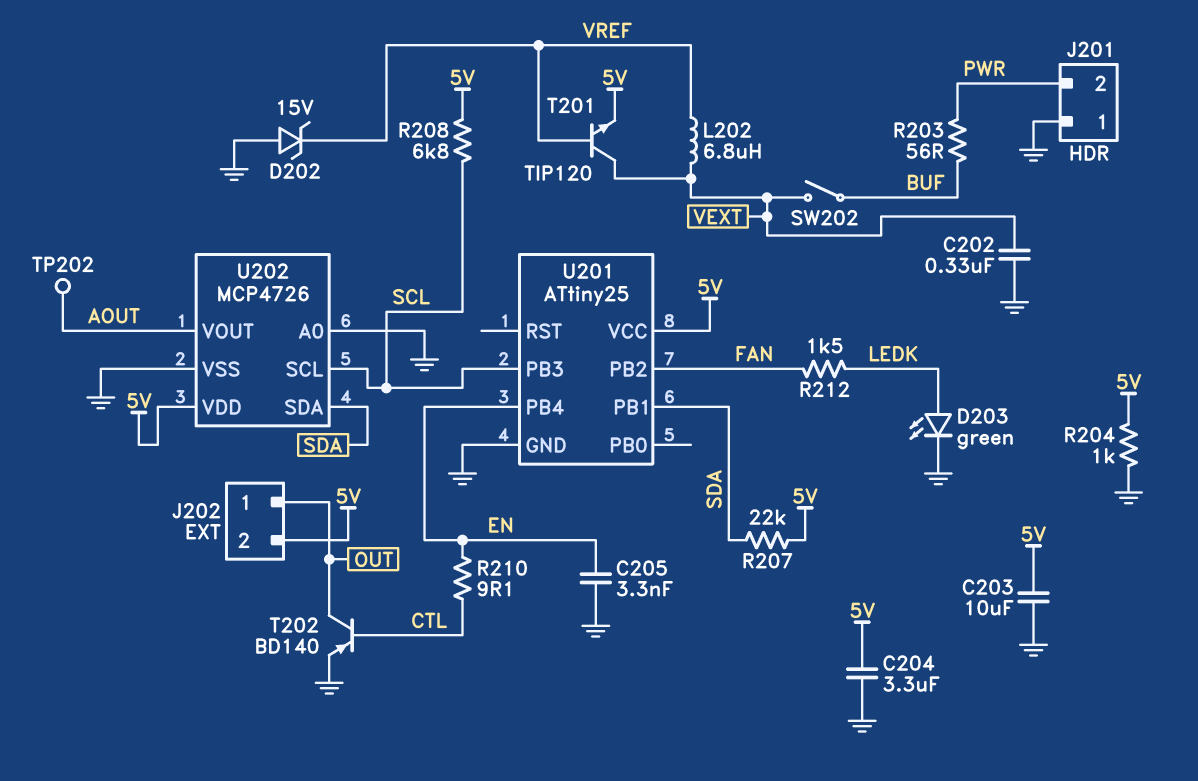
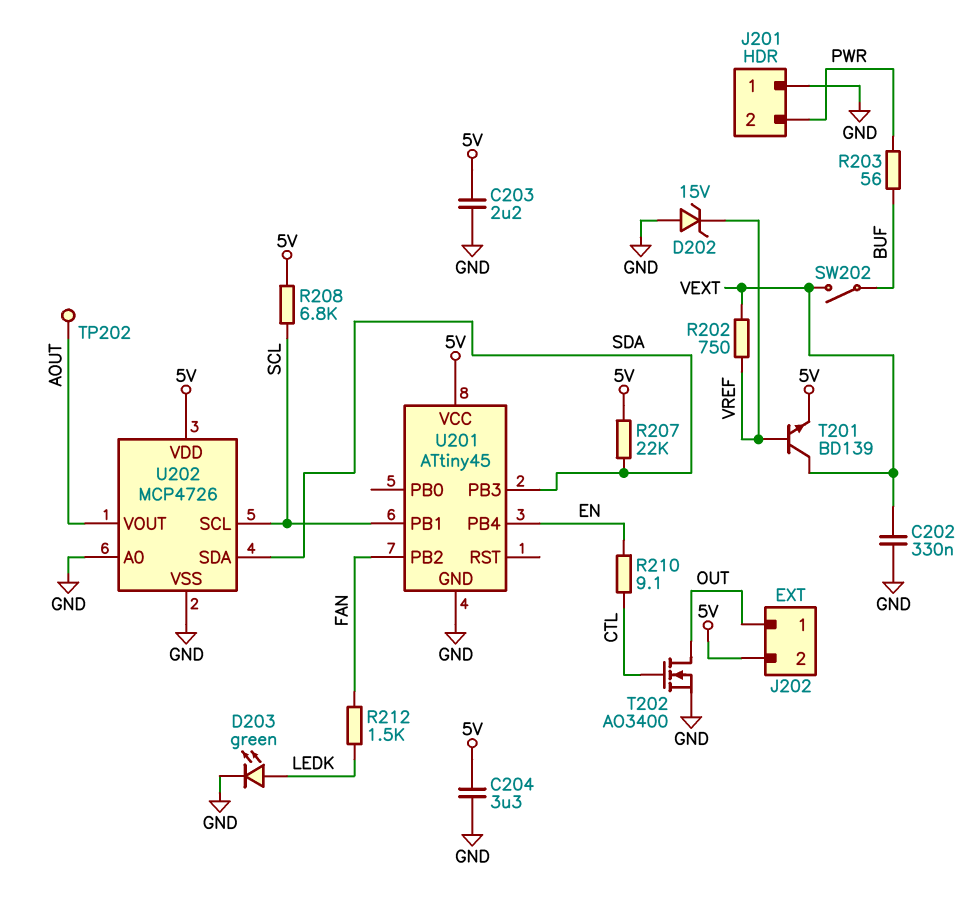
C203: 10uF (5V, GND) -> 2.2uF (5V, GND)
C205: 3.3nF (EN, GND) -> none
L202: 6.8uH (VEXT, VREF) -> none
R202: none -> 750 (VEXT, VREF)
R204: 1k (5V, GND) -> none
T201: NPN TIP120 (B VREF, C VEXT, E 5V) -> NPN BD139 (B VREF, C VEXT, E 5V)
T202: PNP BD140 (B CTL, C OUT, E GND) -> NMOS AO3400 (G CTL, D OUT, S GND)
U201: ATtiny25 -> ATtiny45
U201 pin PB1: SDA -> SCL
U201 pin PB3: SCL -> SDA

